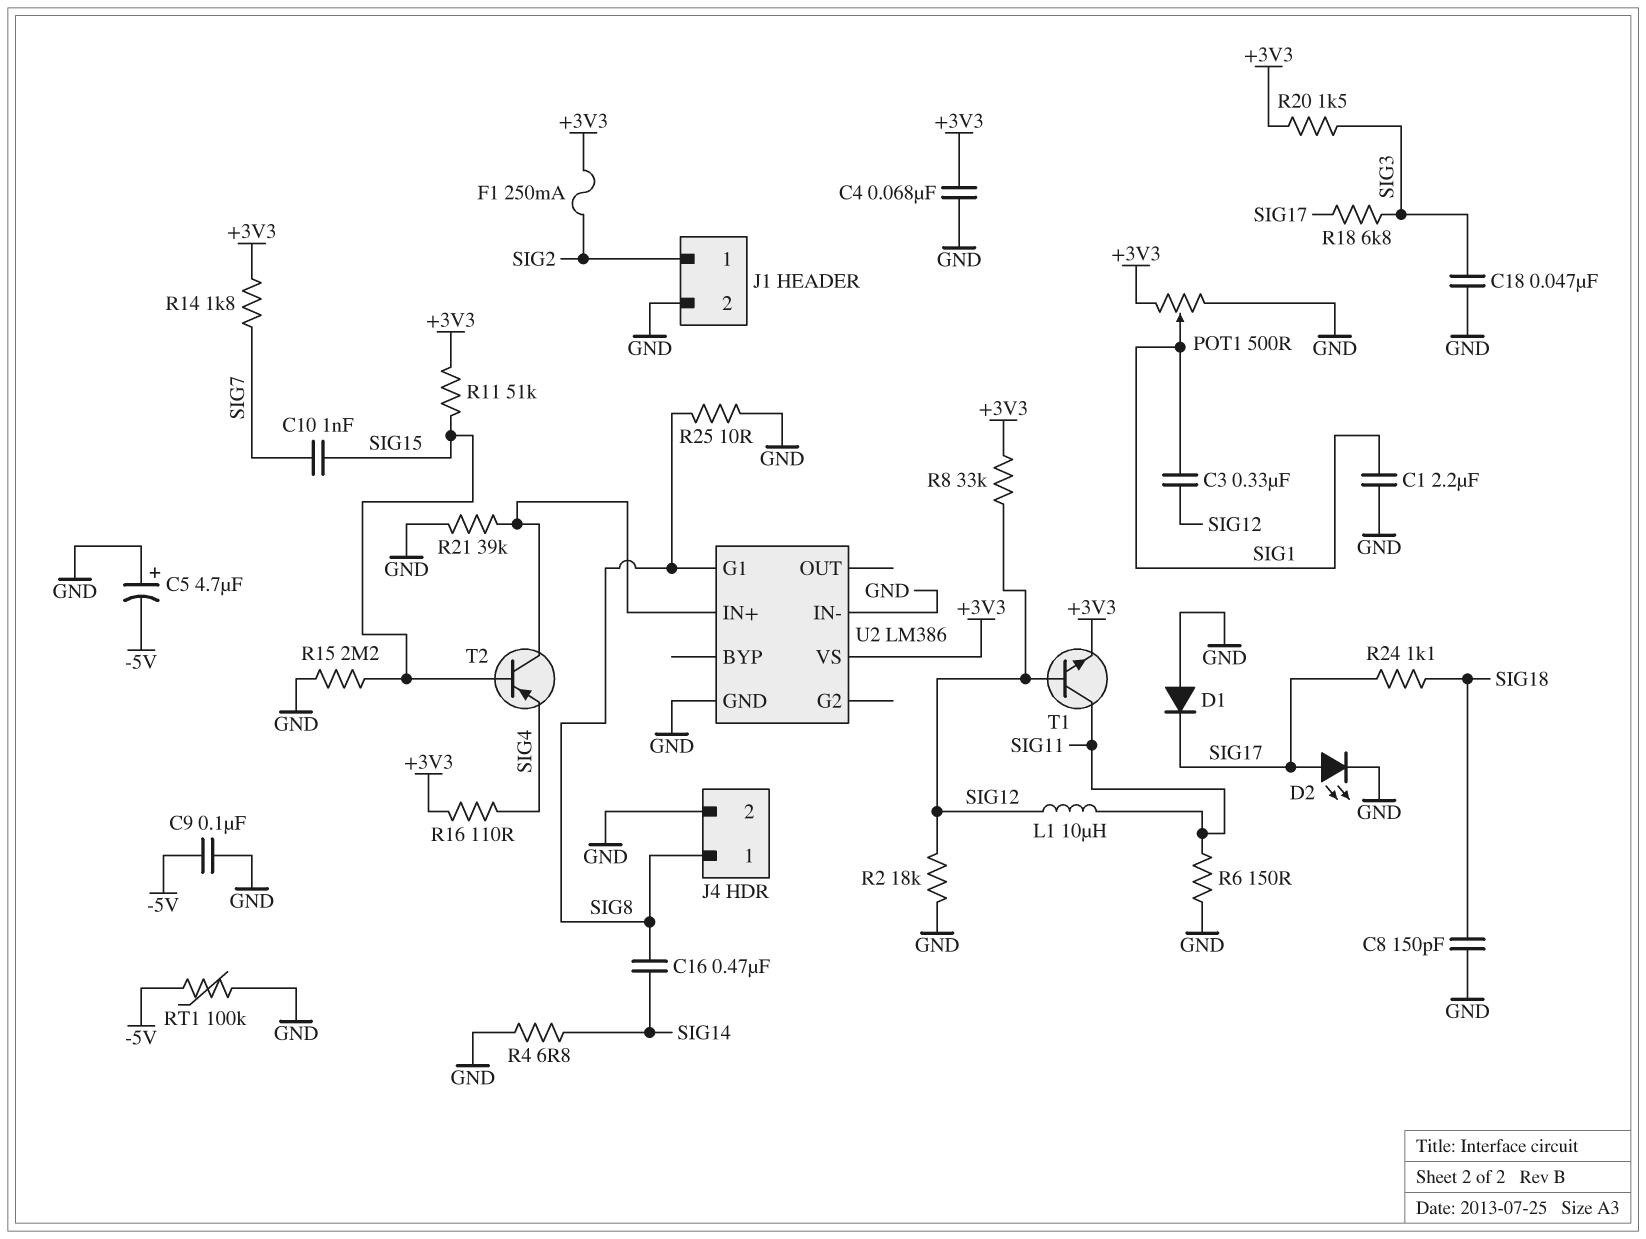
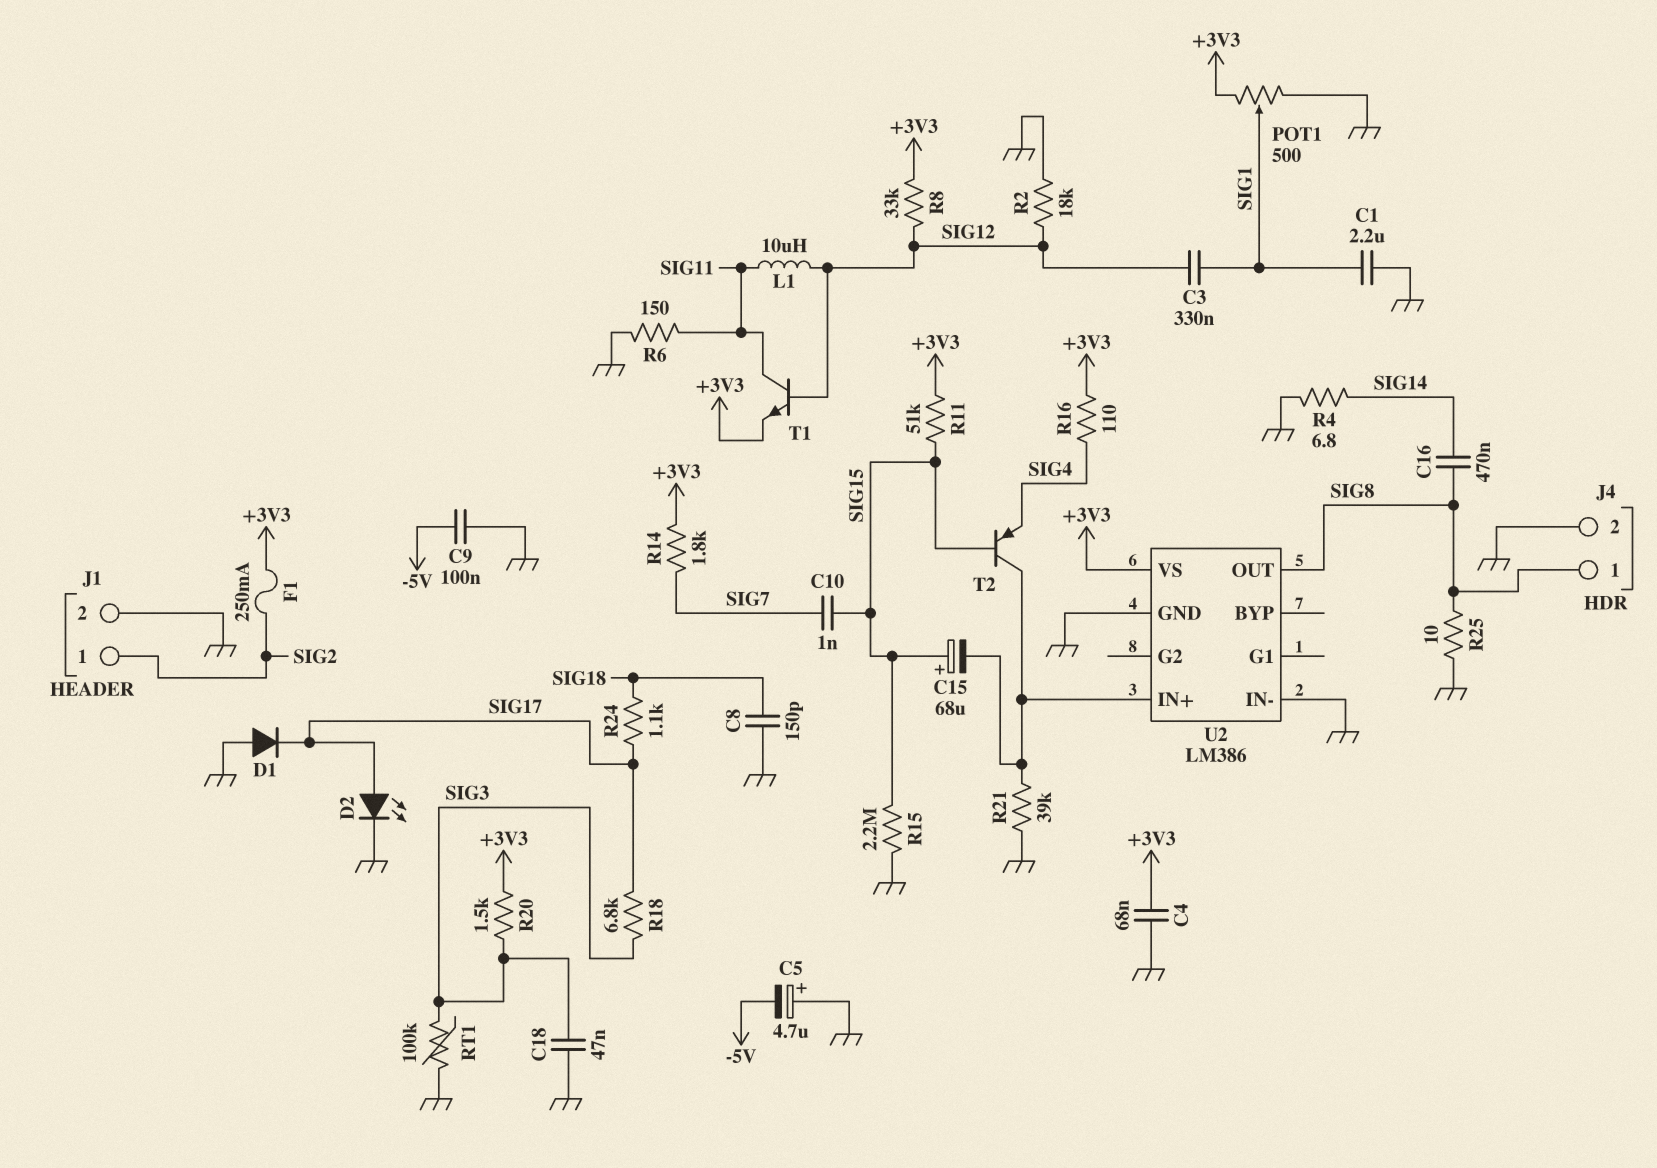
C15: none -> 68uF (plus SIG15, minus U2/IN+)
RT1: 100k (-5V, GND) -> 100k (GND, SIG3)
U2 pin G1: SIG8 -> none
U2 pin OUT: none -> SIG8

